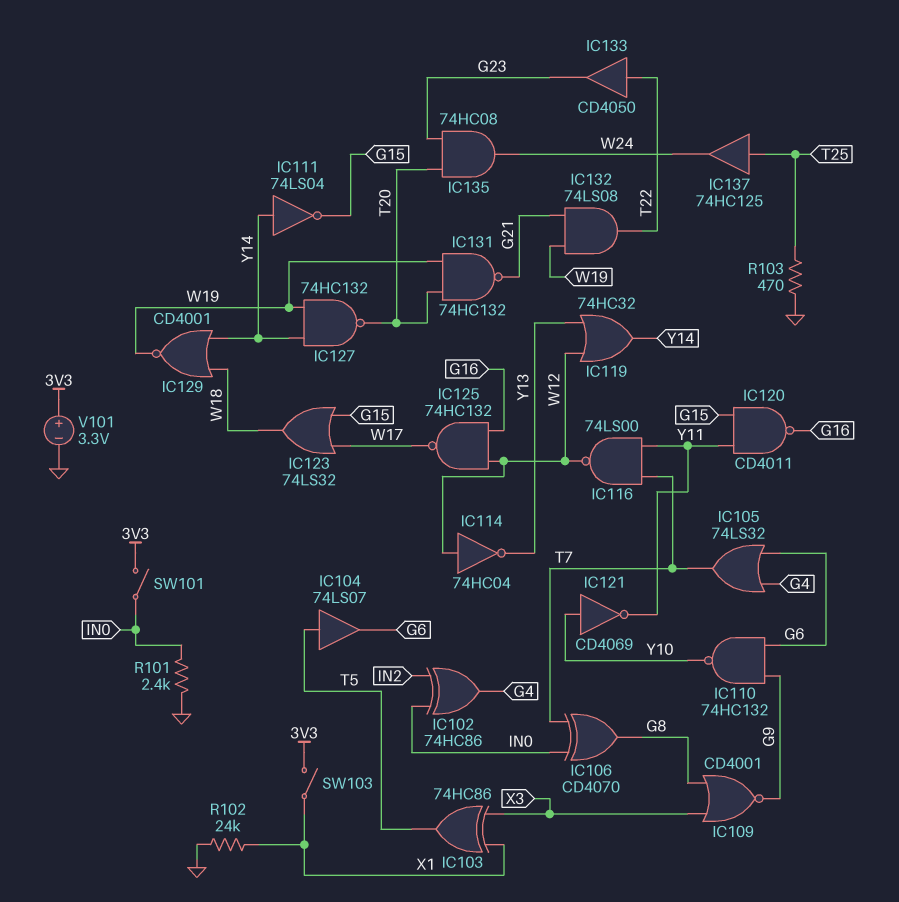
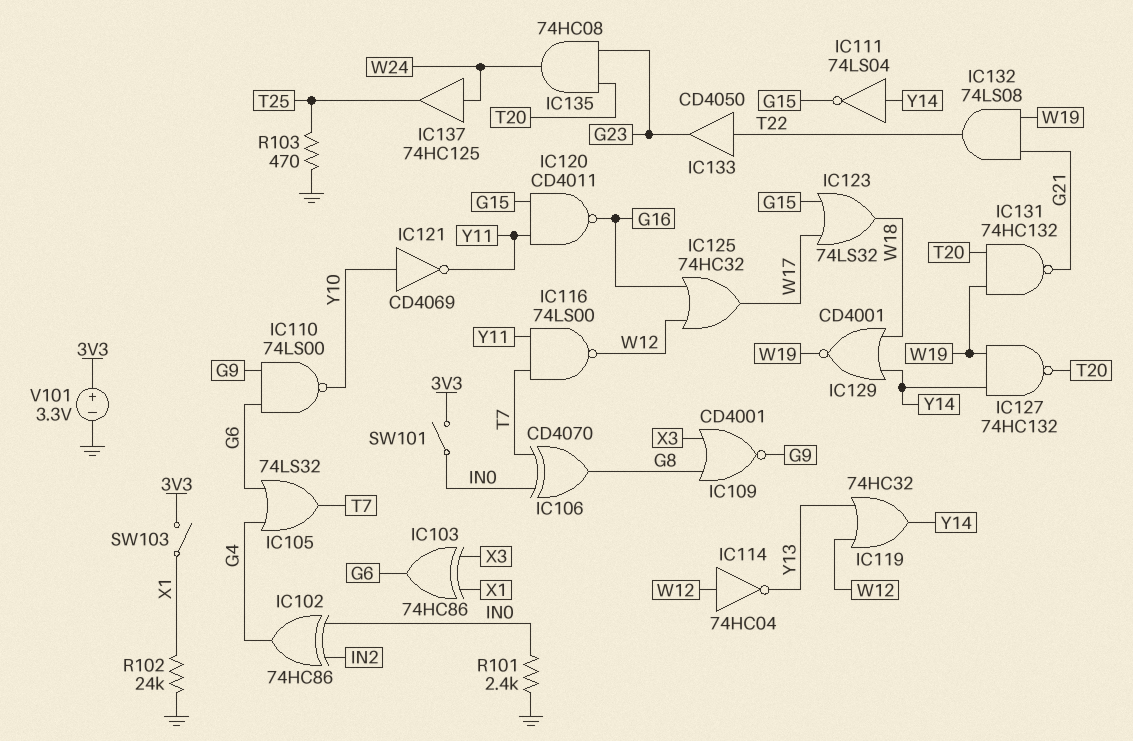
IC103: XOR 74HC86 (in X1, in X3, out T5) -> XOR 74HC86 (in X1, in X3, out G6)
IC104: buffer 74LS07 (in T5, out G6) -> none
IC110: NAND 74HC132 (in G6, in G9, out Y10) -> NAND 74LS00 (in G6, in G9, out Y10)
IC125: NAND 74HC132 (in G16, in W12, out W17) -> OR 74HC32 (in G16, in W12, out W17)
IC137: buffer 74HC125 (in T25, out W24) -> buffer 74HC125 (in W24, out T25)

